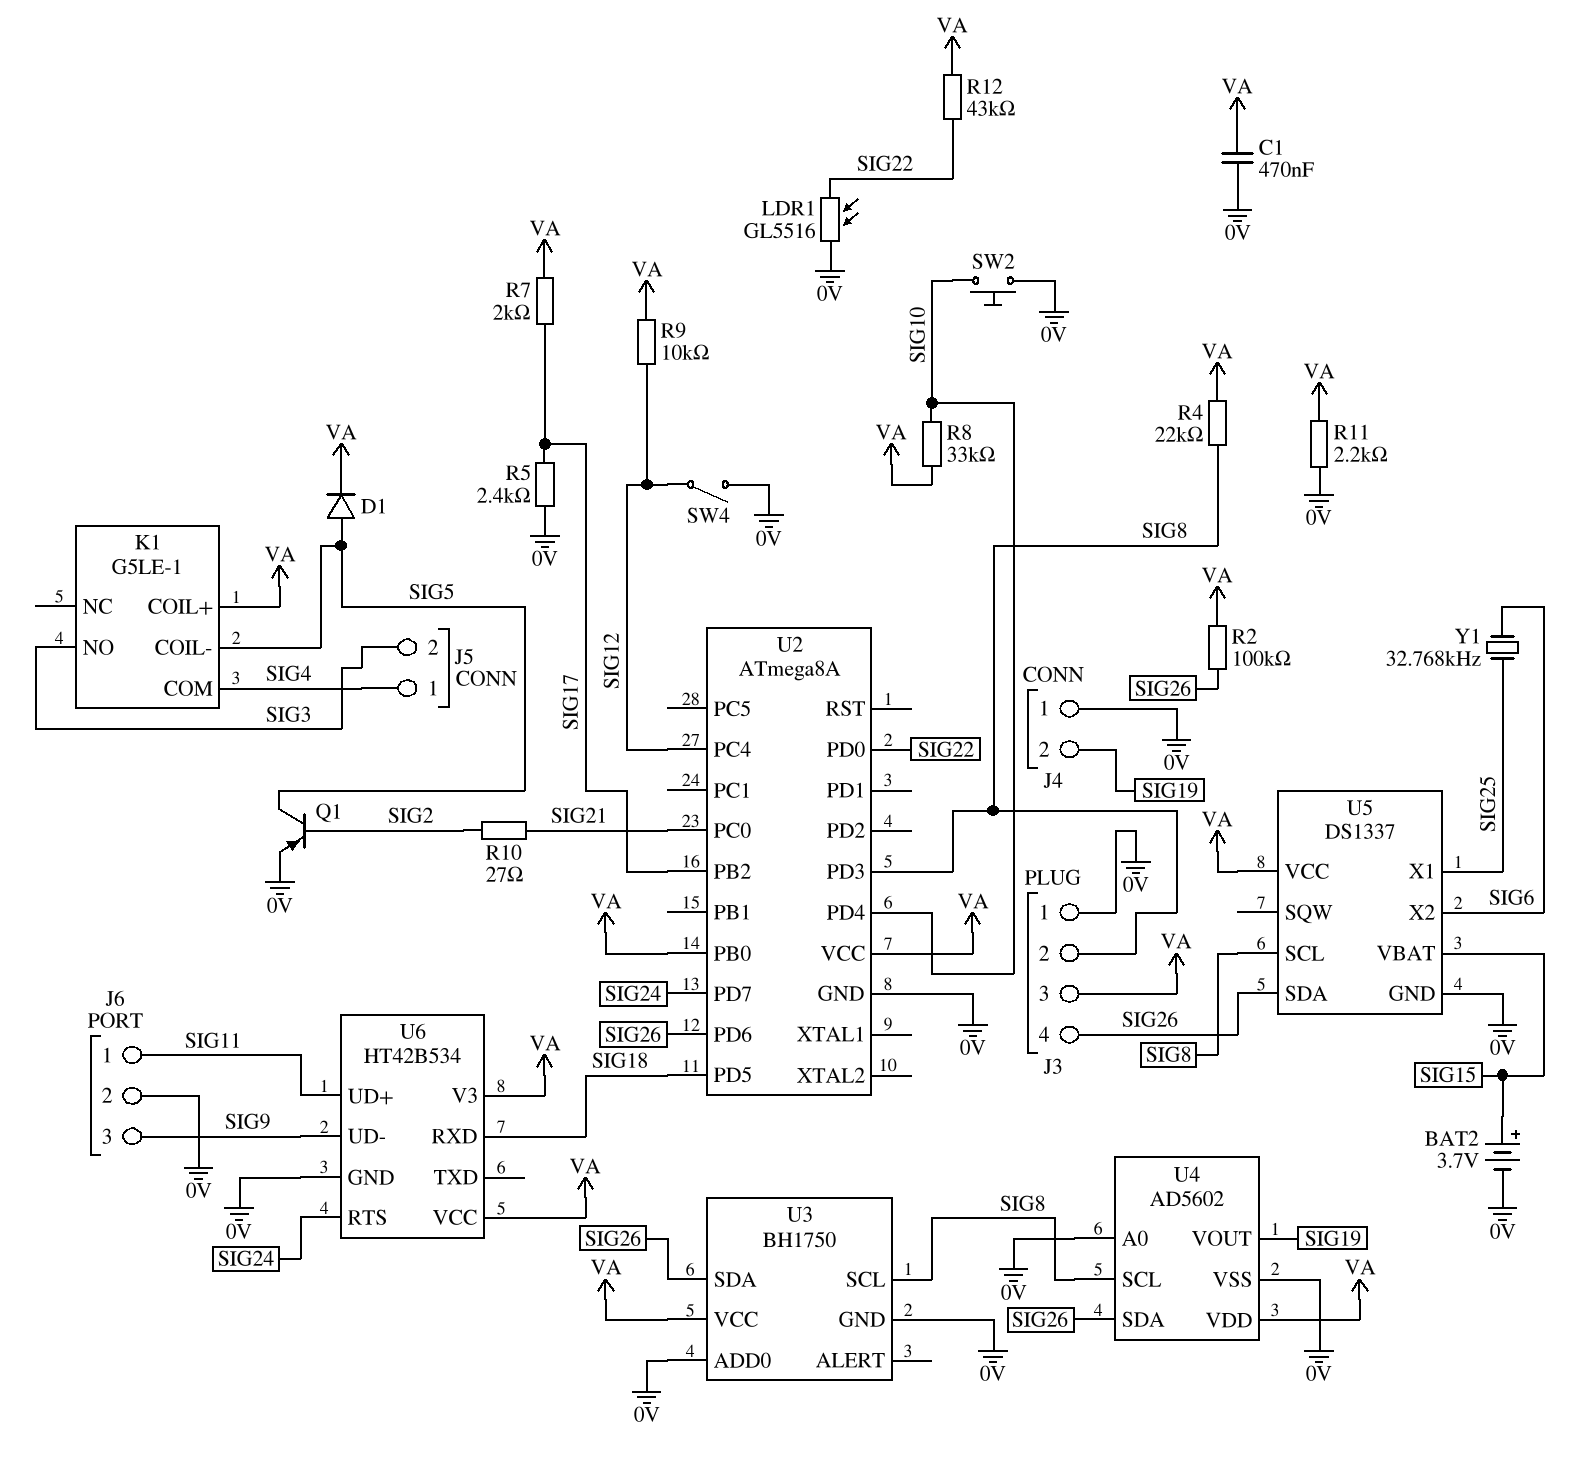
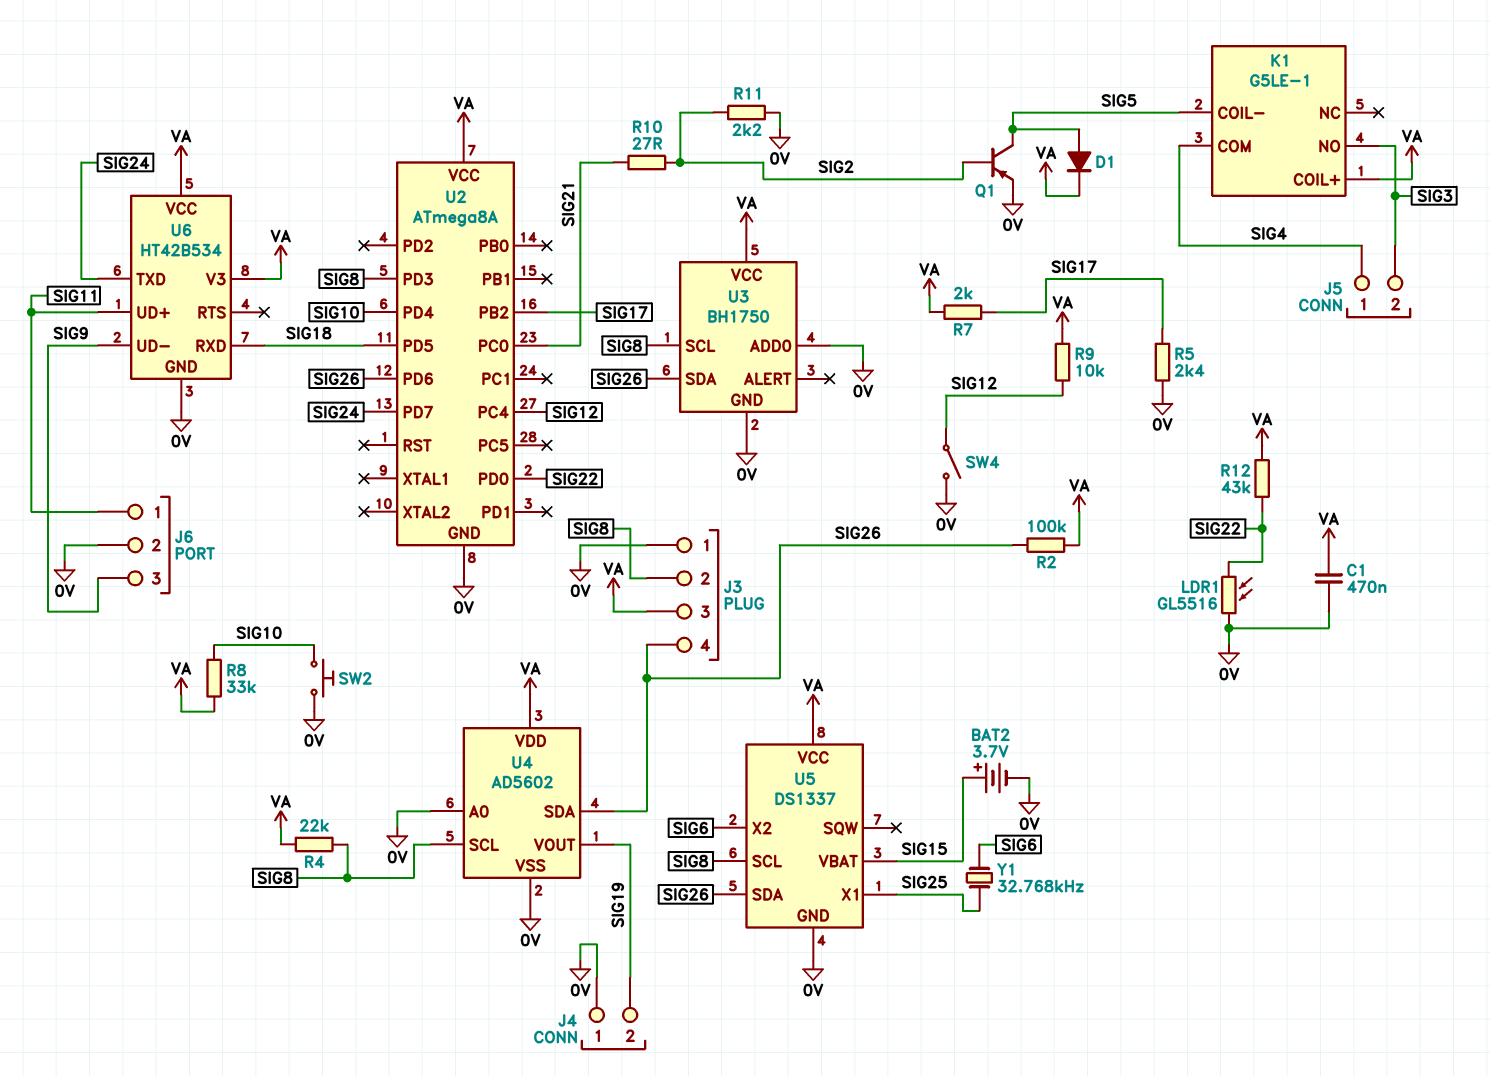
R11: 2.2k (0V, VA) -> 2.2k (0V, SIG2)
U2 pin PB0: VA -> none
U6 pin RTS: SIG24 -> none
U6 pin TXD: none -> SIG24

